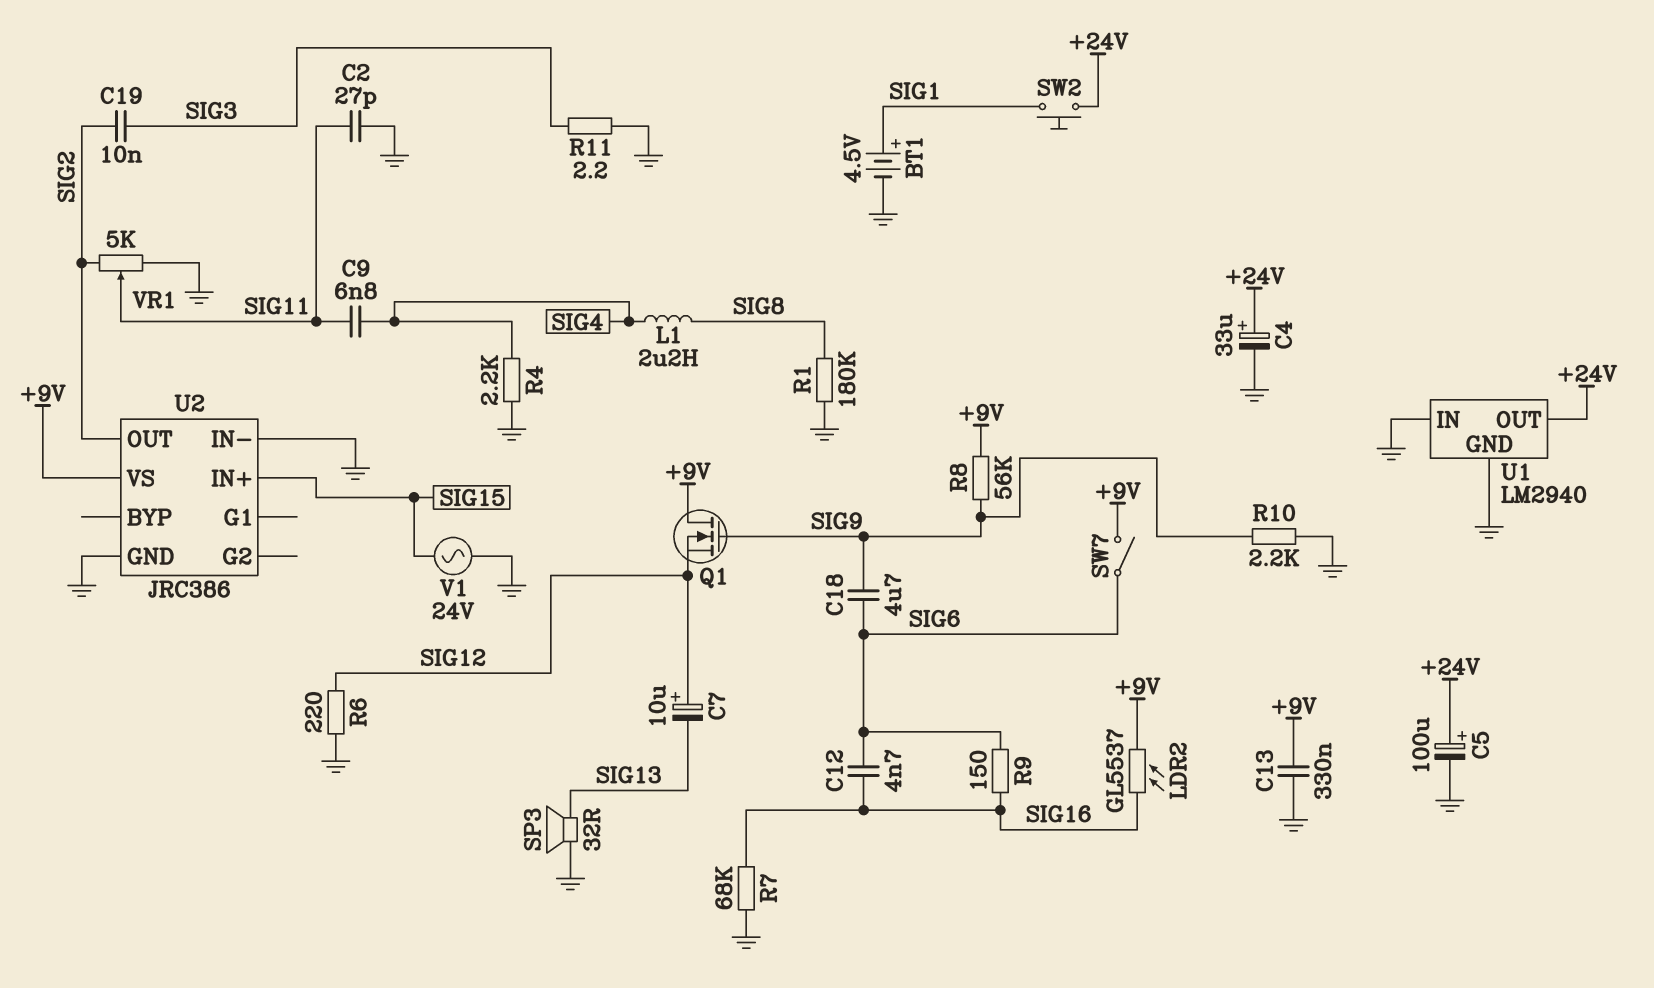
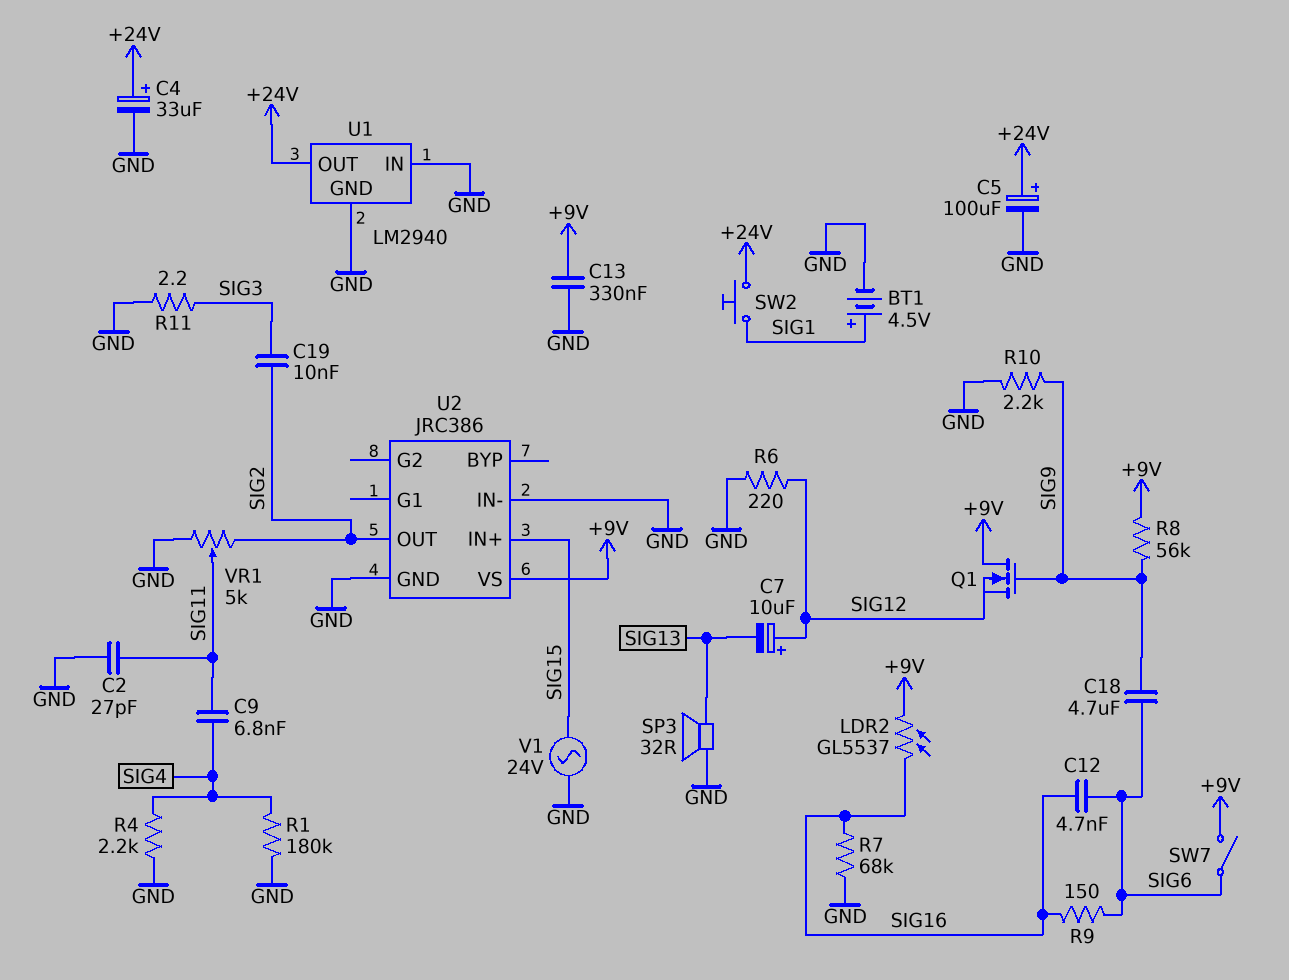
L1: 2.2uH (SIG4, SIG8) -> none
R1: 180k (GND, SIG8) -> 180k (GND, SIG4)

